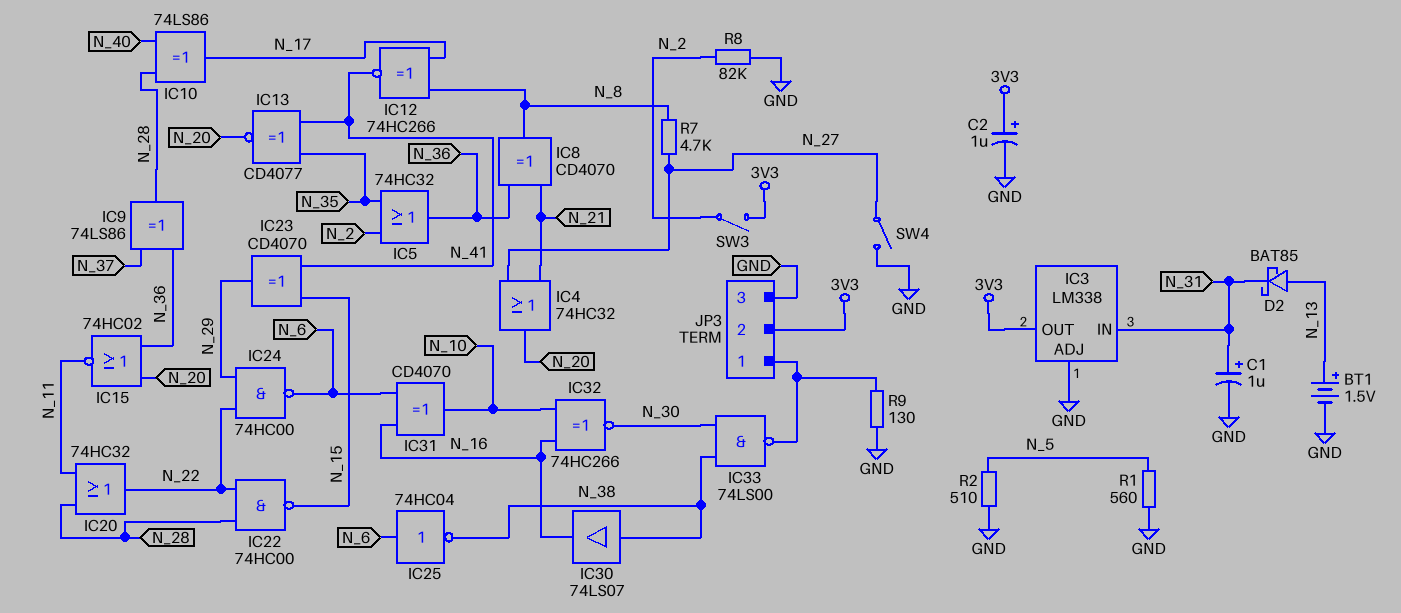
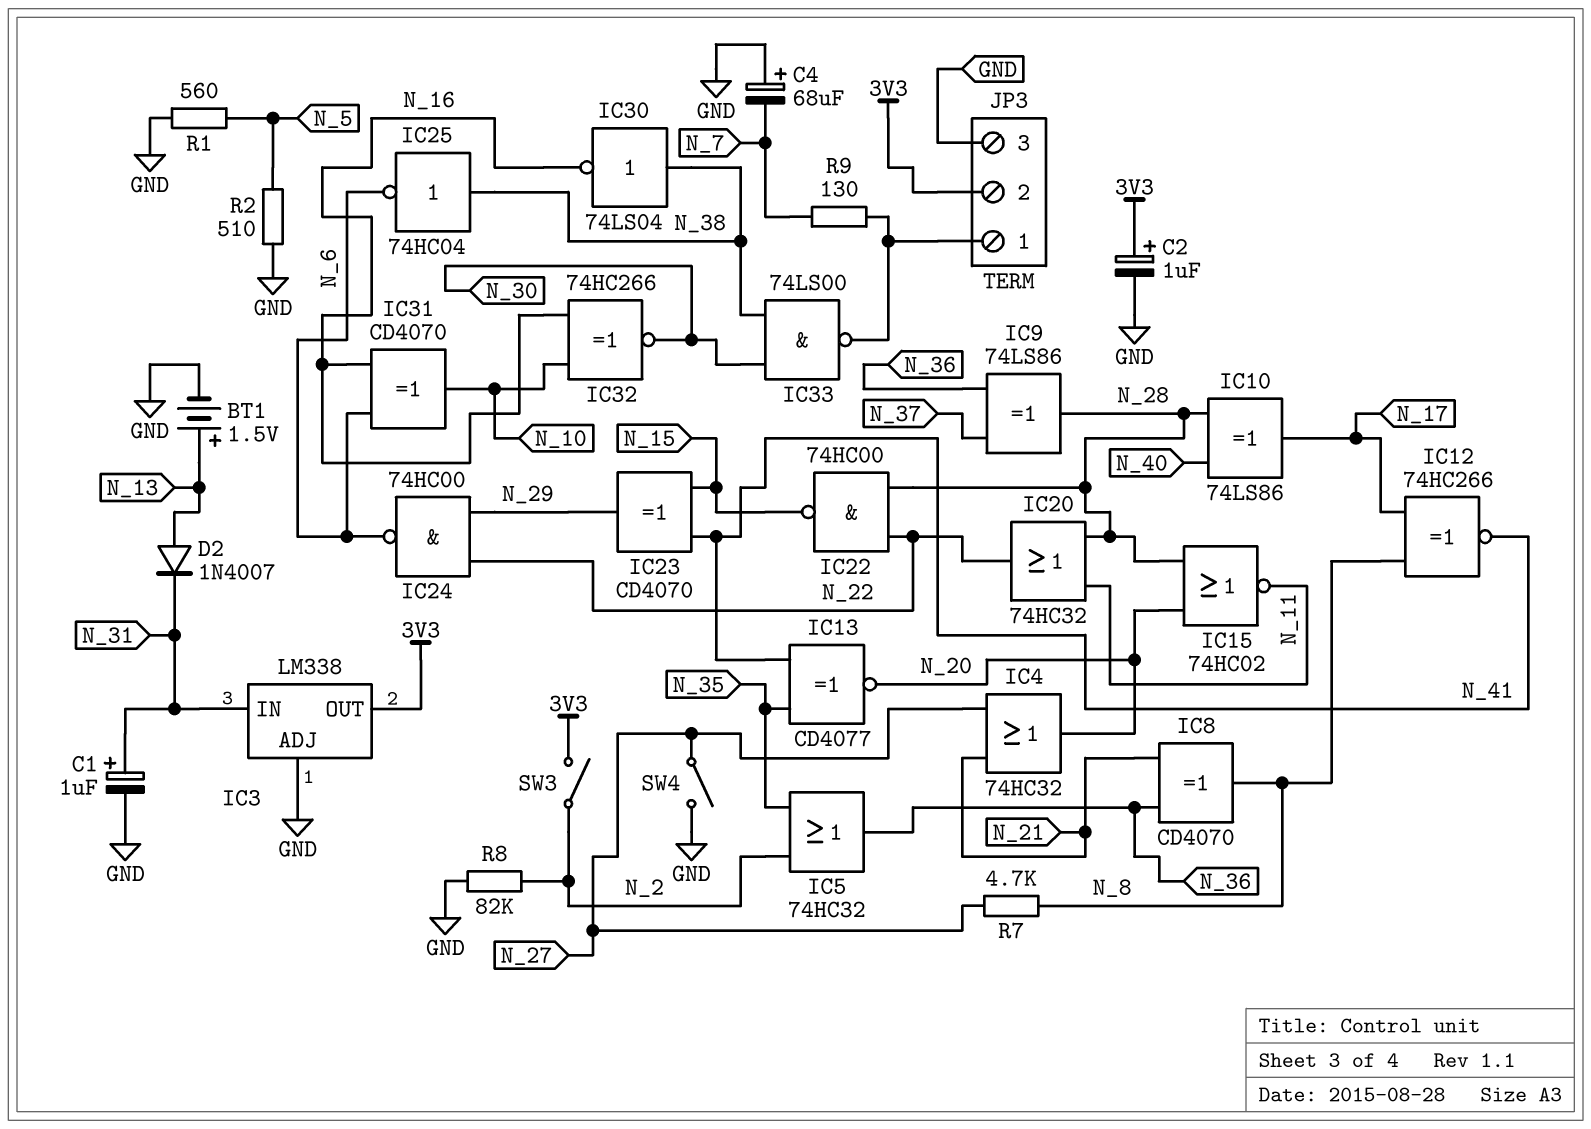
C4: none -> 68uF (plus GND, minus N_7)
D2: schottky BAT85 (A N_13, K N_31) -> diode 1N4007 (A N_13, K N_31)
IC15: NOR 74HC02 (in N_20, in N_36, out N_11) -> NOR 74HC02 (in N_20, in N_28, out N_11)
IC25: NOT 74HC04 (in N_6, out N_38) -> NOT 74HC04 (in N_38, out N_6)
IC30: buffer 74LS07 (in N_38, out N_16) -> NOT 74LS04 (in N_38, out N_16)
R9: 130 (GND, JP3/1) -> 130 (JP3/1, N_7)

